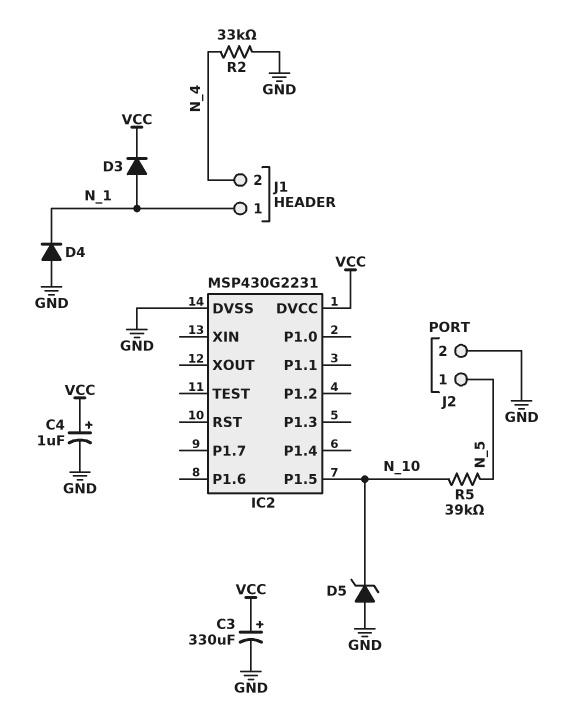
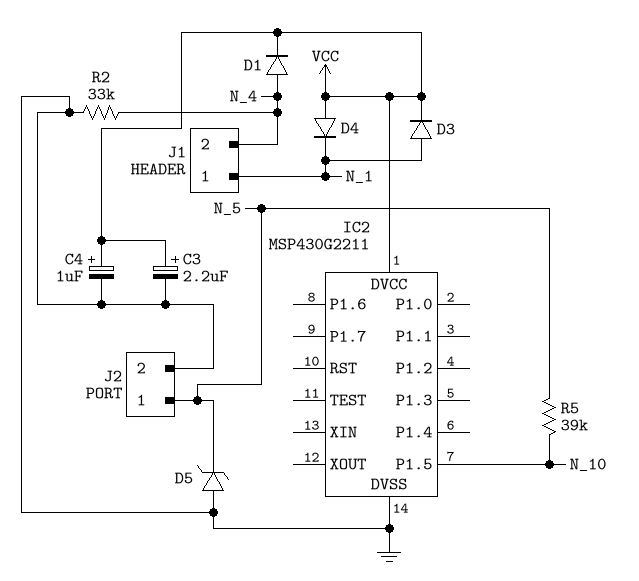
C3: 330uF (plus VCC, minus GND) -> 2.2uF (plus VCC, minus GND)
D1: none -> diode (A N_4, K VCC)
D4: diode (A GND, K N_1) -> diode (A VCC, K N_1)
D5: zener (A GND, K N_10) -> zener (A GND, K N_5)
IC2: MSP430G2231 -> MSP430G2211

